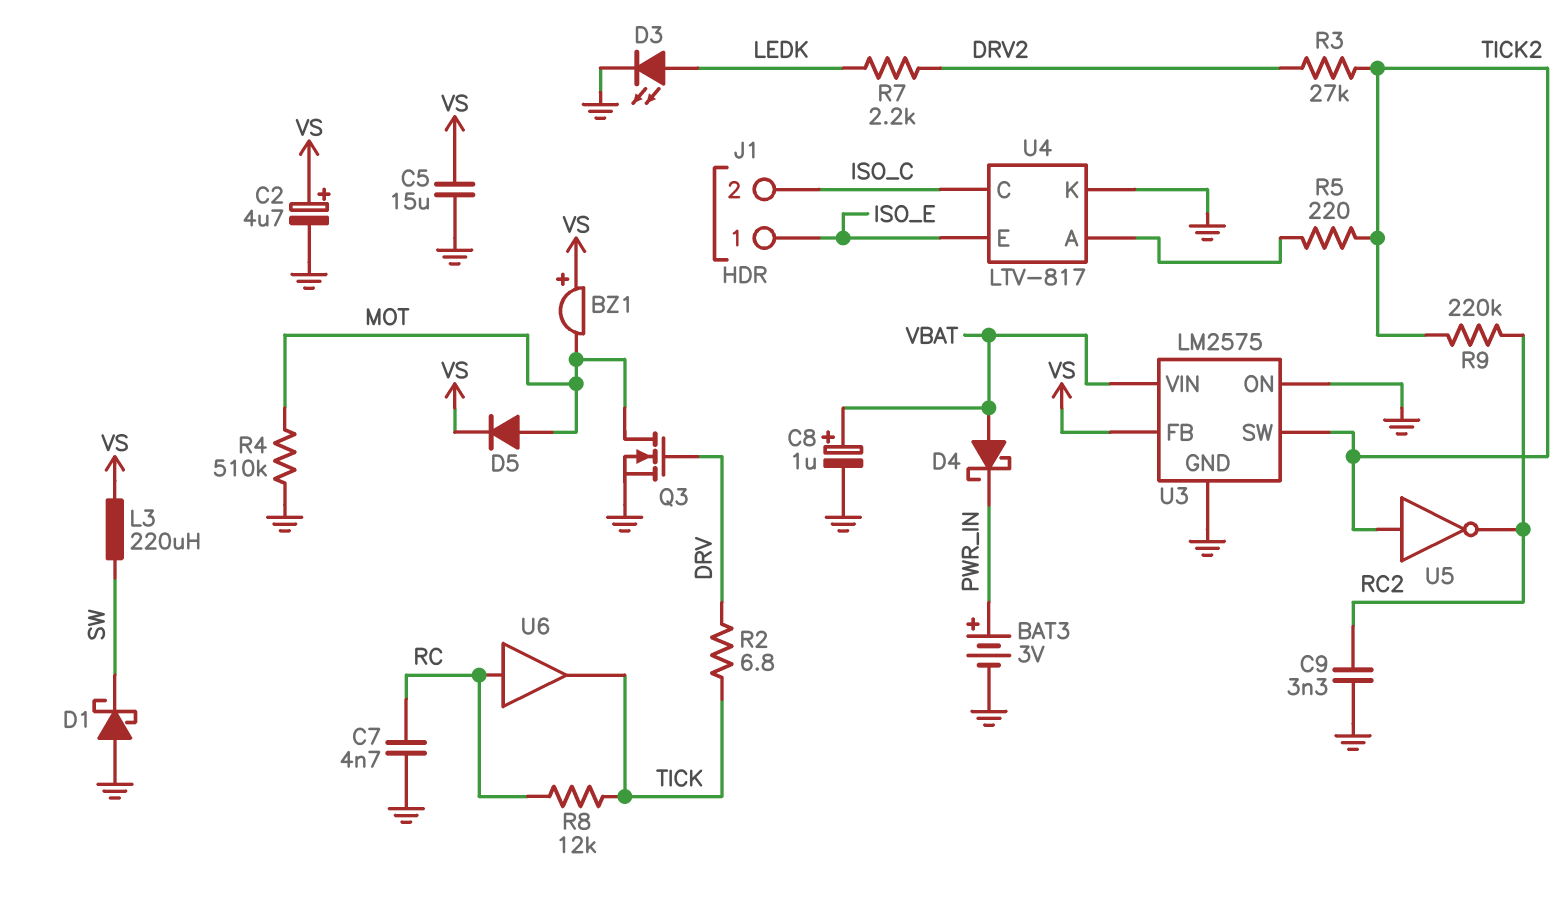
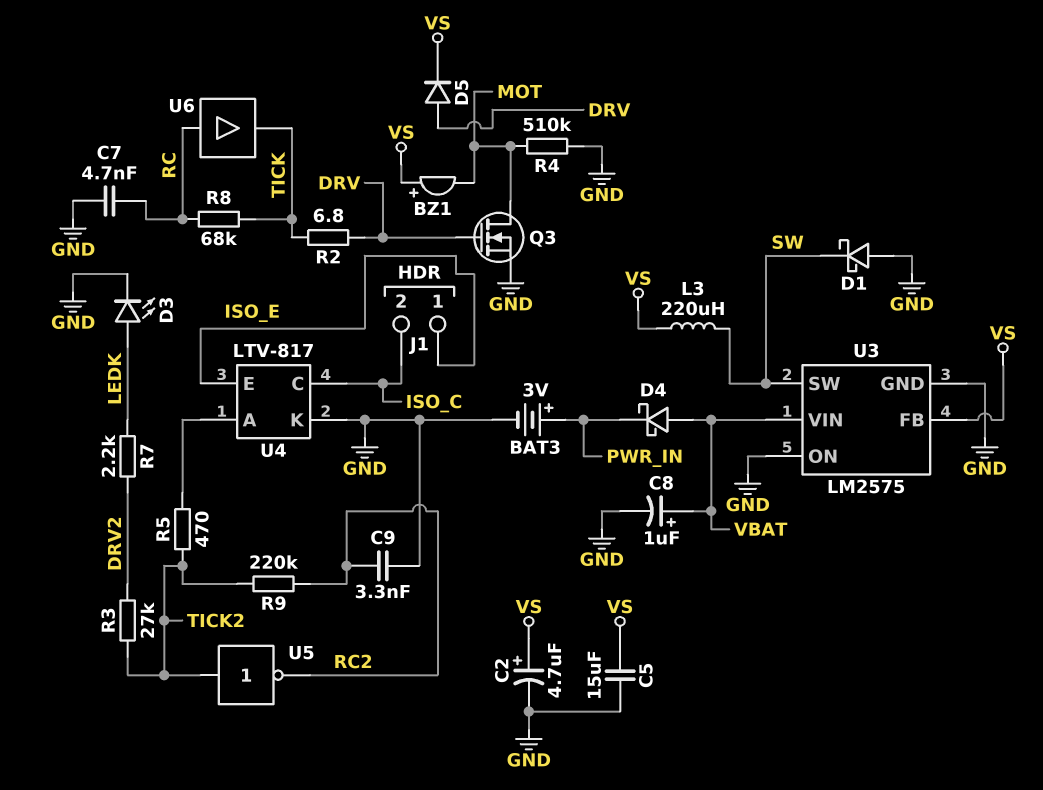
D5: diode (A MOT, K VS) -> diode (A DRV, K VS)
R5: 220 (TICK2, U4/A) -> 470 (TICK2, U4/A)
R8: 12k (RC, TICK) -> 68k (RC, TICK)
U3 pin SW: TICK2 -> SW

